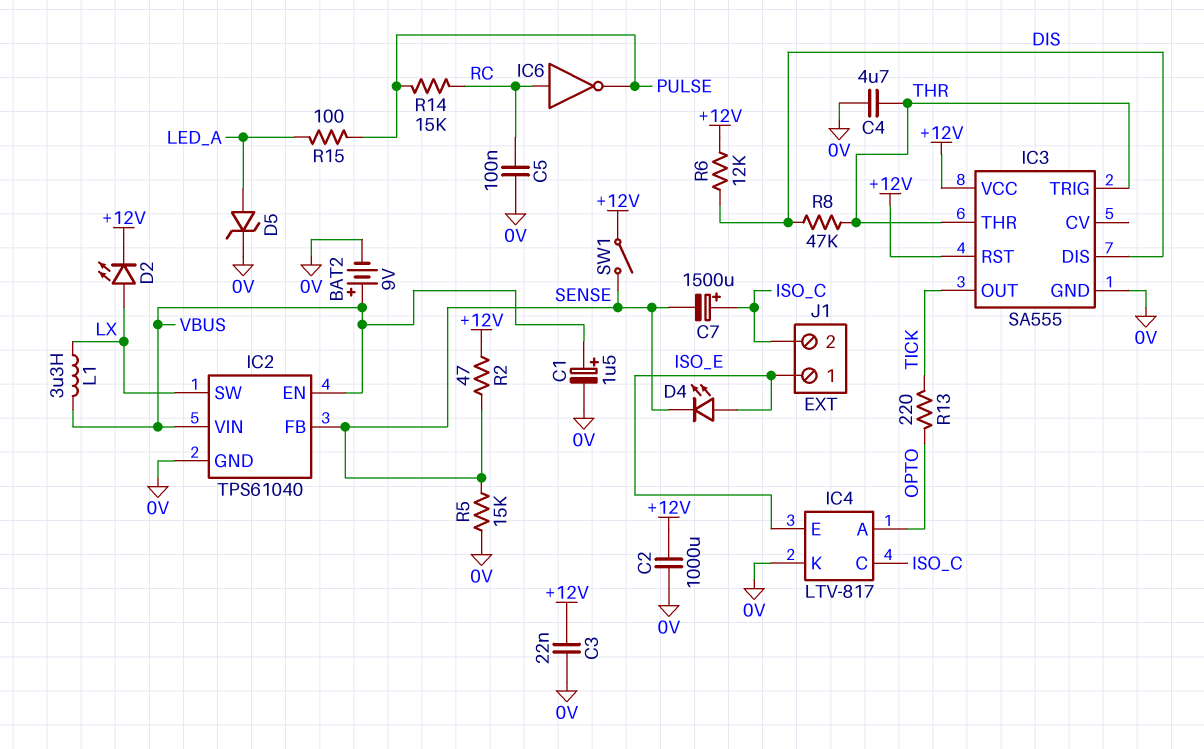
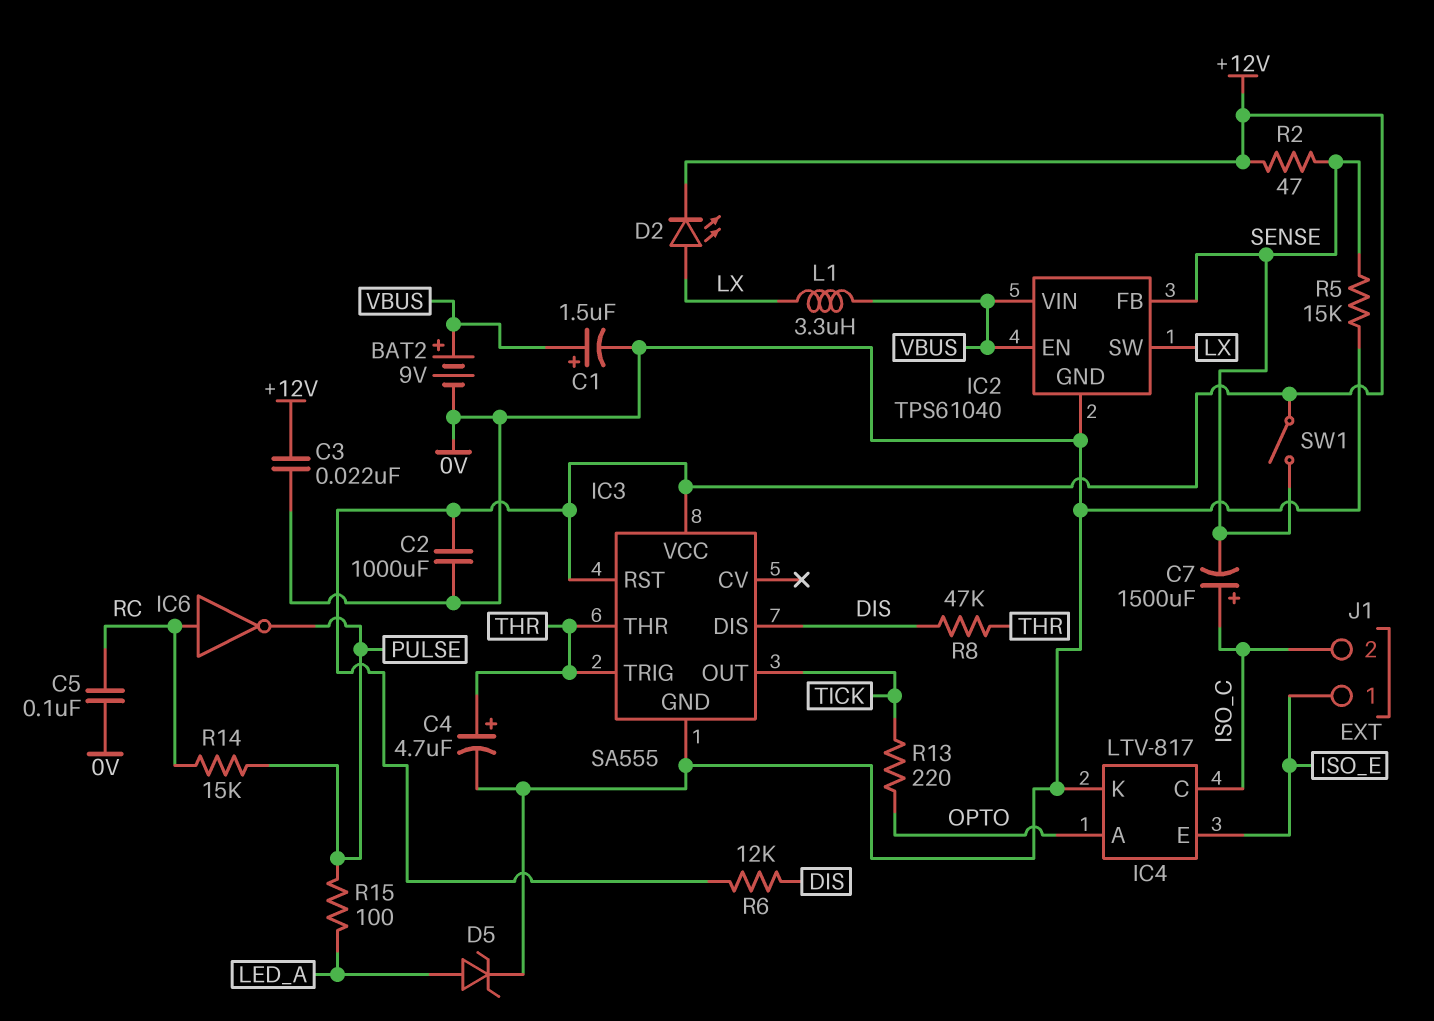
C4: 4.7uF (0V, THR) -> 4.7uF (plus THR, minus 0V)
D4: LED (A ISO_E, K SENSE) -> none

